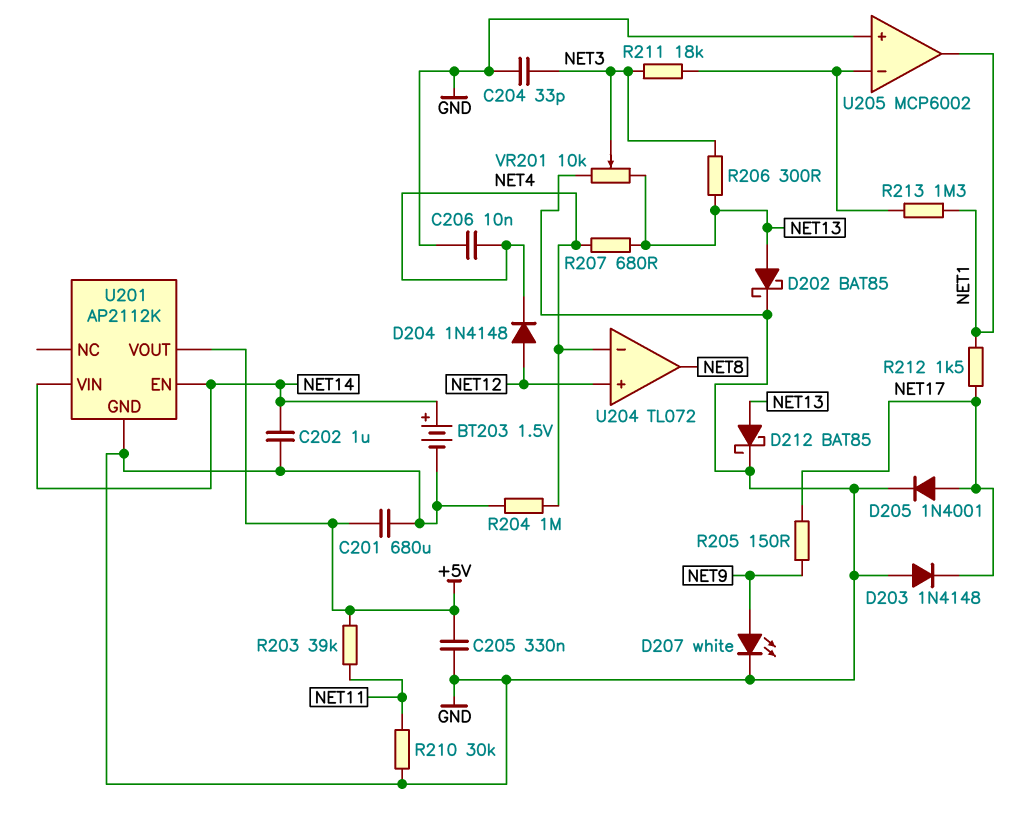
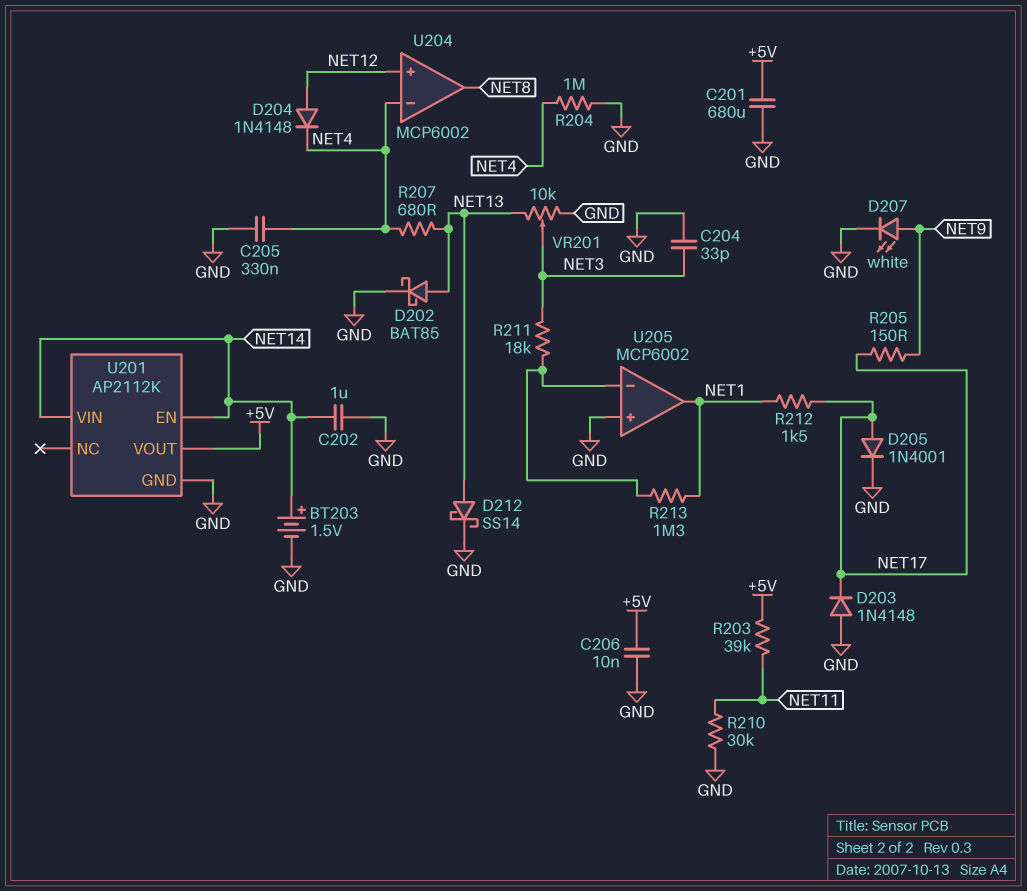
C205: 330nF (+5V, GND) -> 330nF (GND, NET4)
C206: 10nF (GND, NET4) -> 10nF (+5V, GND)
D212: schottky BAT85 (A NET13, K GND) -> schottky SS14 (A NET13, K GND)
R206: 300 (NET3, NET13) -> none
U204: TL072 -> MCP6002

